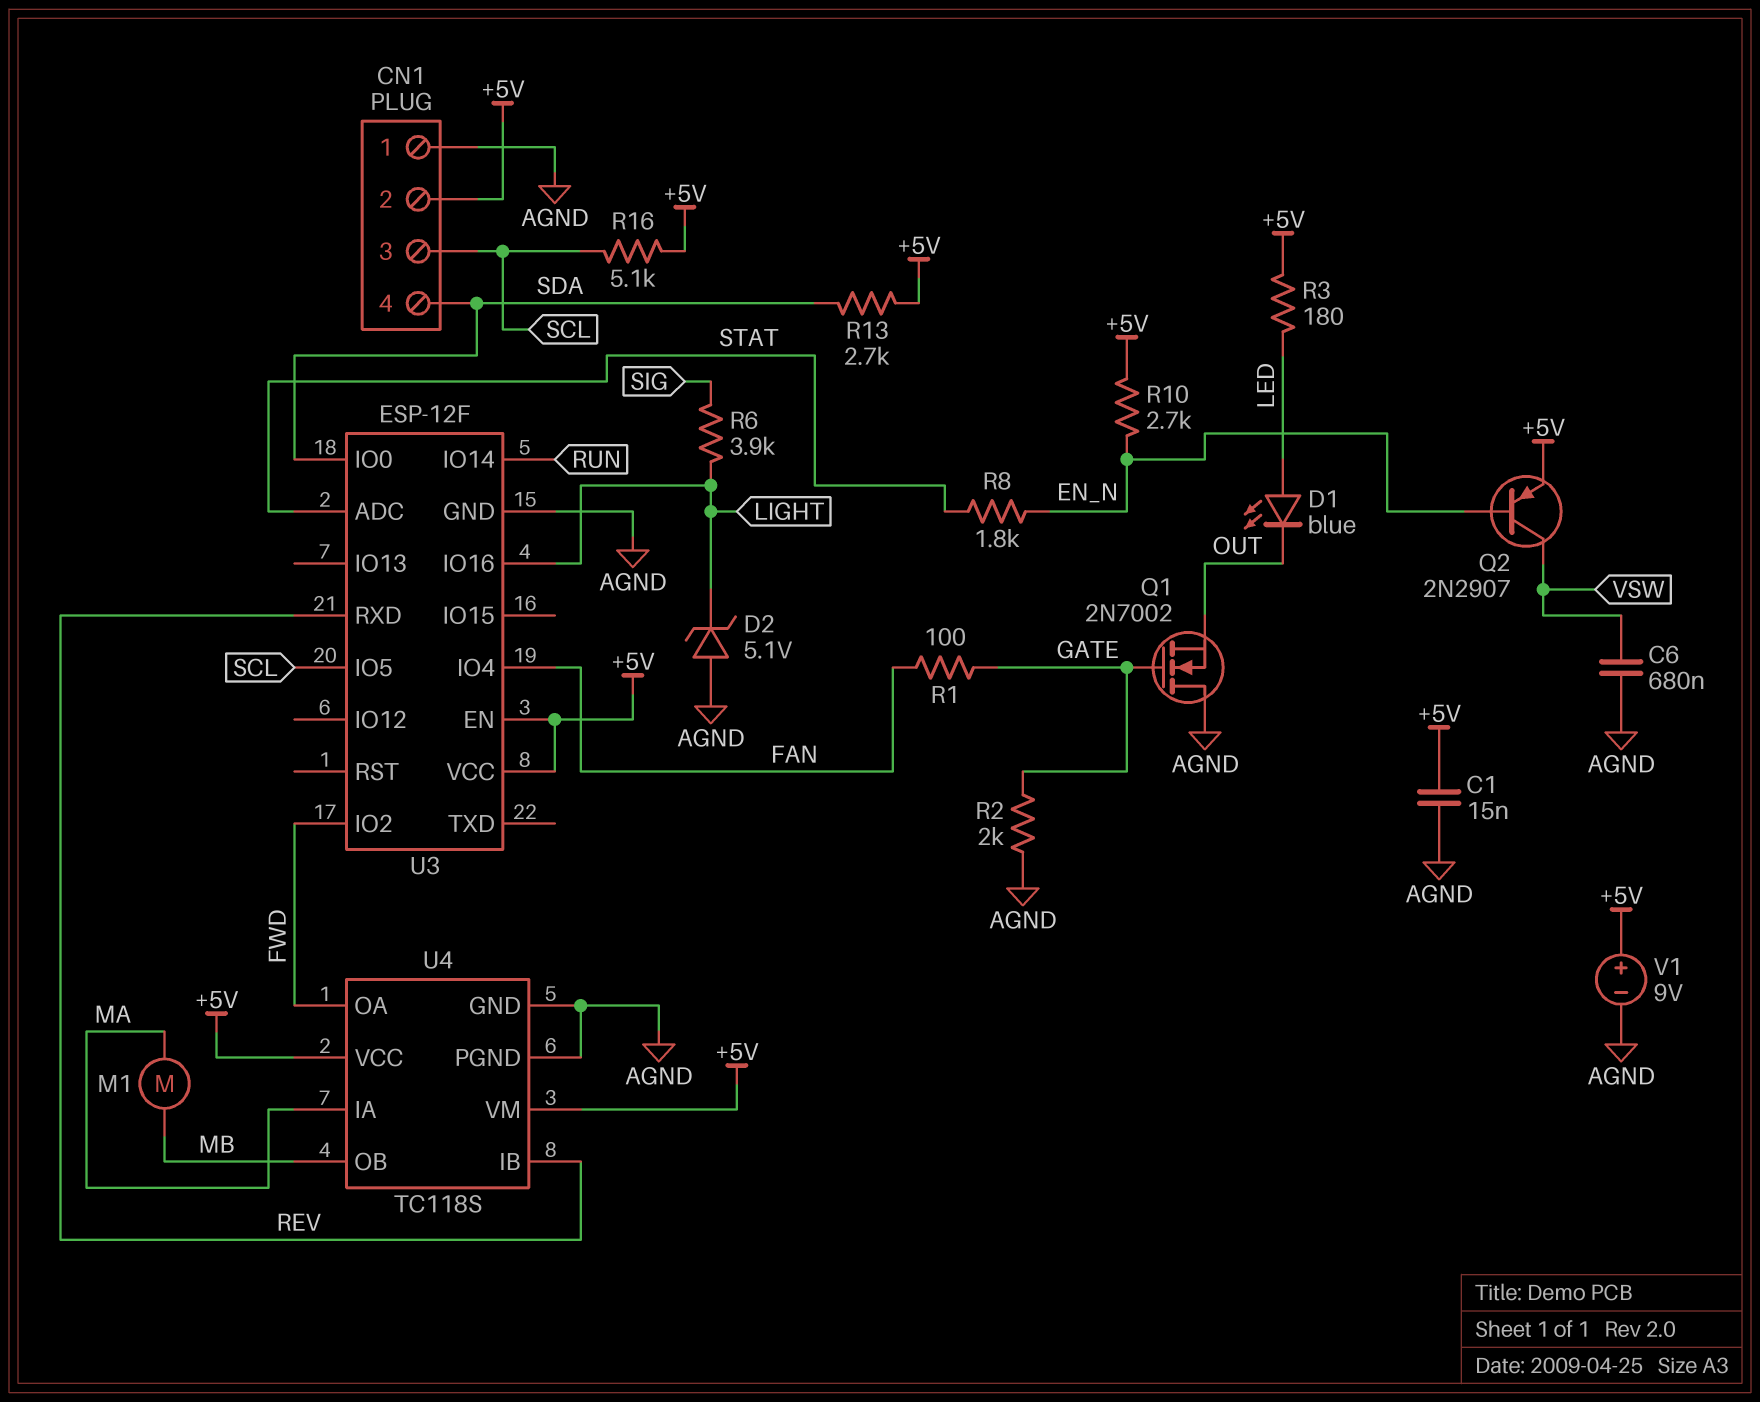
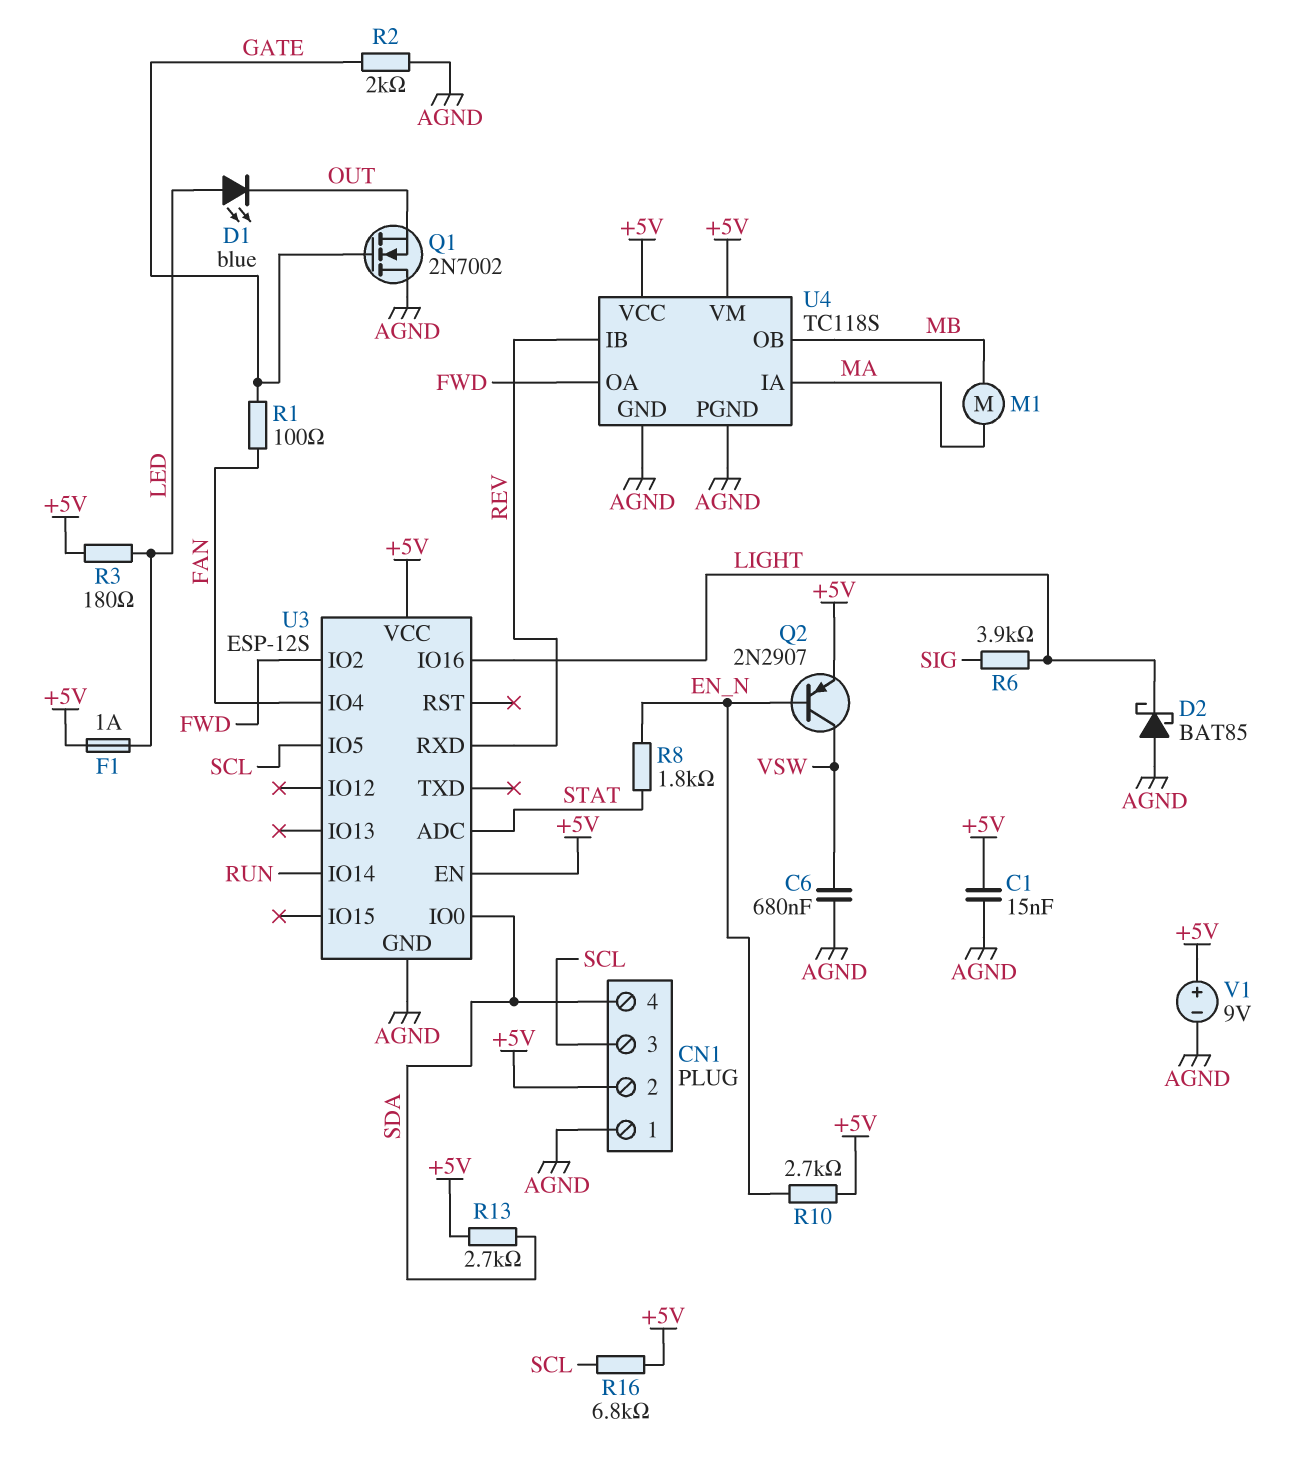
D2: zener 5.1V (A AGND, K LIGHT) -> schottky BAT85 (A AGND, K LIGHT)
F1: none -> 1A (+5V, LED)
R16: 5.1k (+5V, SCL) -> 6.8k (+5V, SCL)
U3: ESP-12F -> ESP-12S

